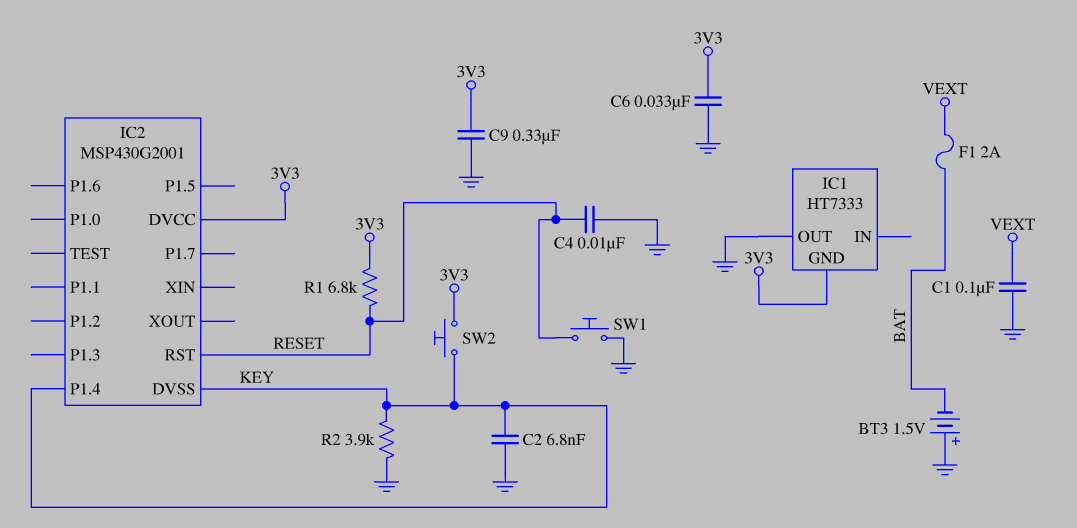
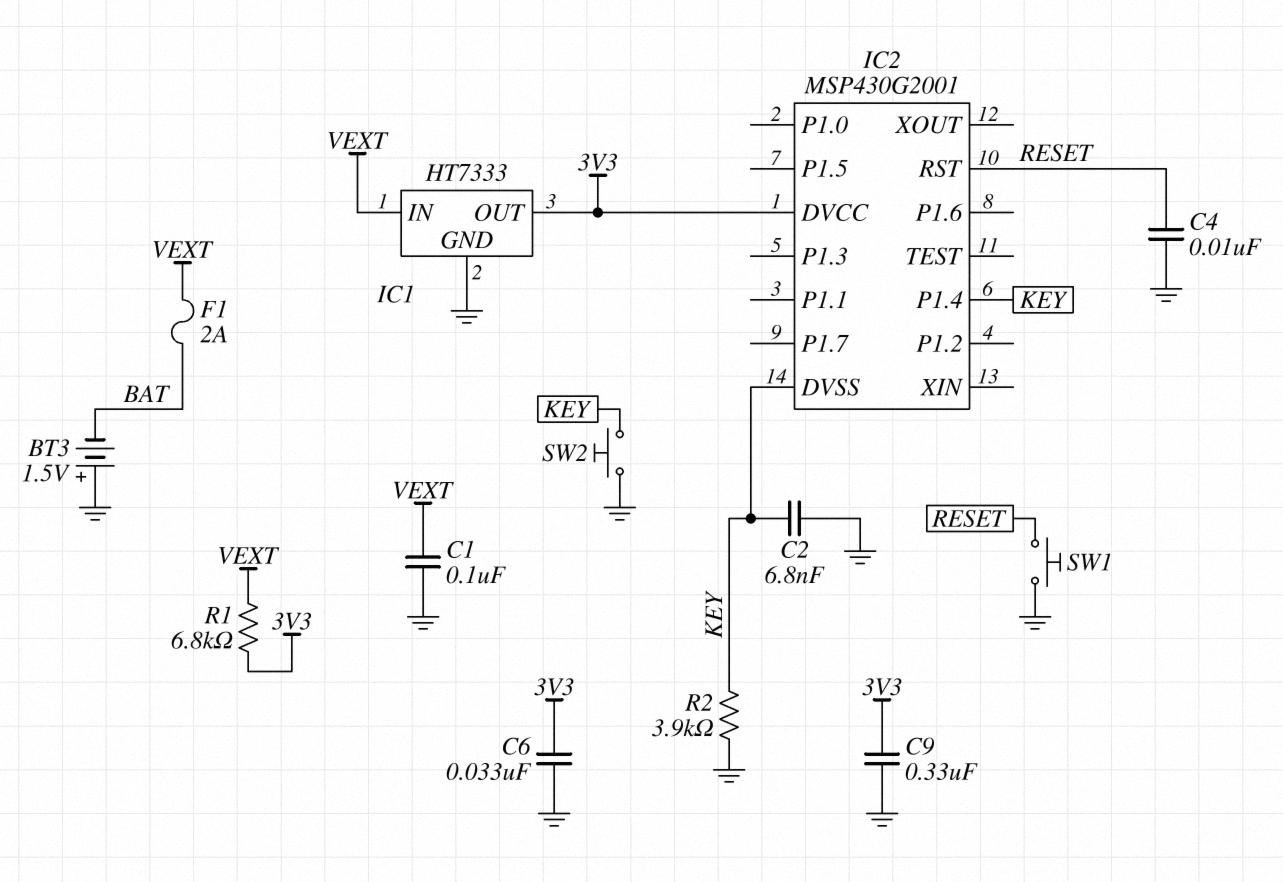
IC1 pin GND: 3V3 -> GND
IC1 pin IN: none -> VEXT
IC1 pin OUT: GND -> 3V3
R1: 6.8k (3V3, RESET) -> 6.8k (3V3, VEXT)
SW2: button (3V3, KEY) -> button (GND, KEY)

